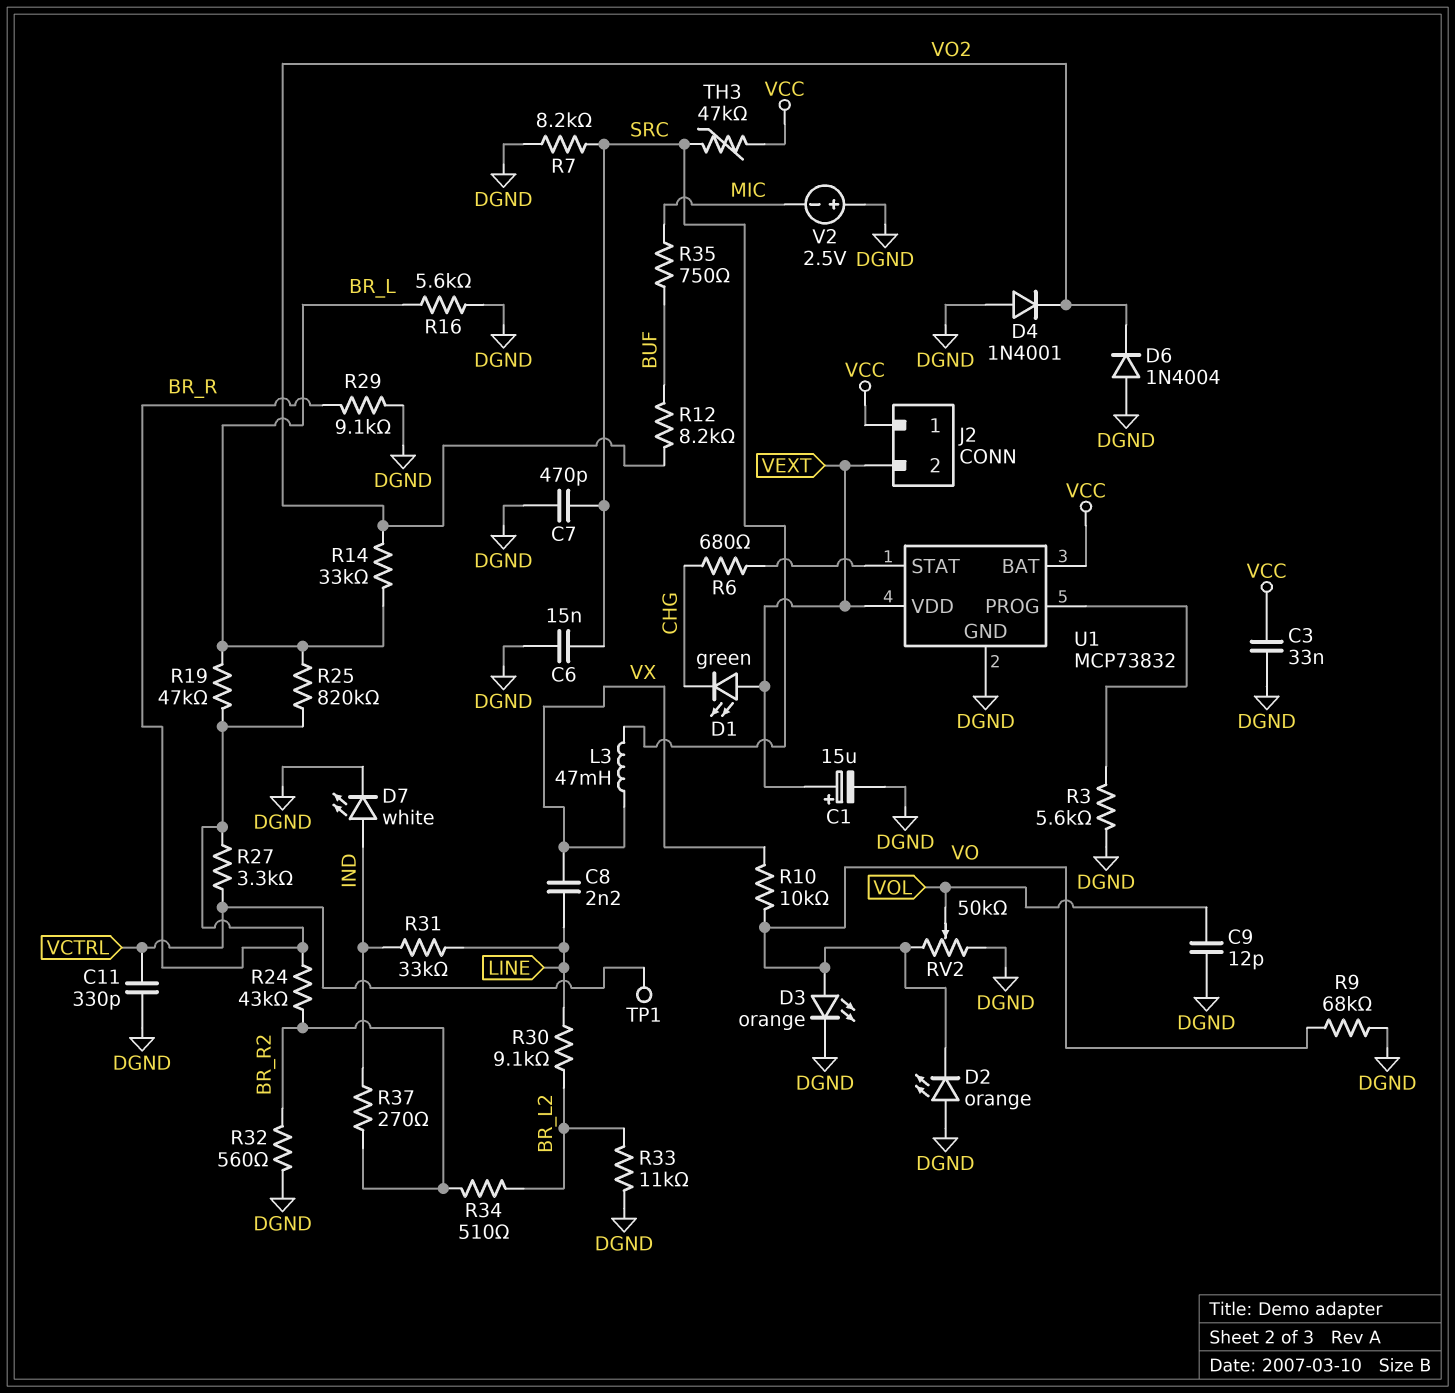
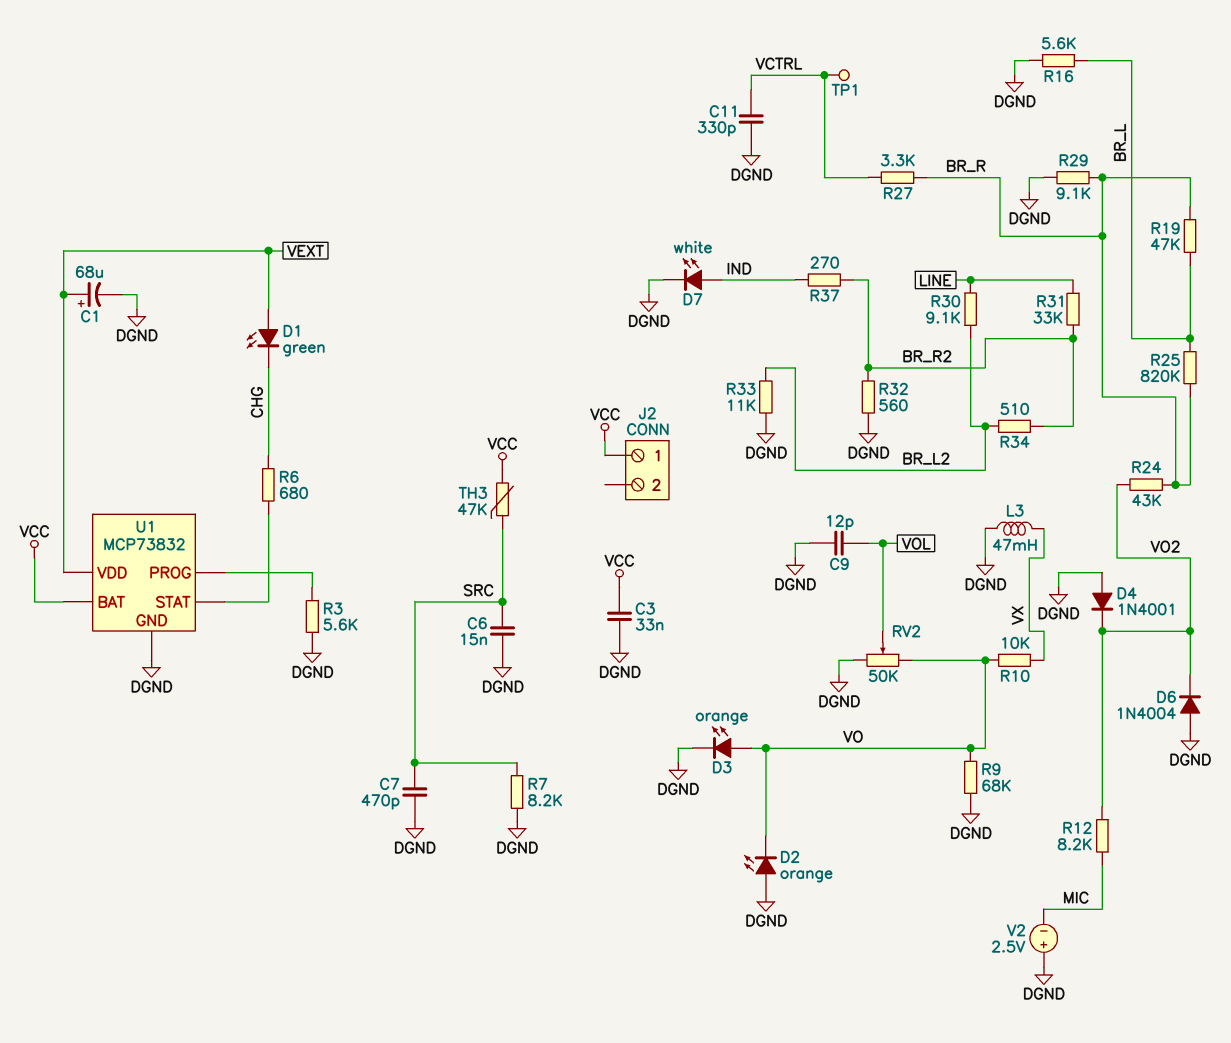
C1: 15uF (plus VEXT, minus DGND) -> 68uF (plus VEXT, minus DGND)
C8: 2.2nF (LINE, VX) -> none
J2 pin 2: VEXT -> none
L3: 47mH (SRC, VX) -> 47mH (DGND, VX)
R12: 8.2k (BUF, VO2) -> 8.2k (MIC, VO2)
R14: 33k (BR_L, VO2) -> none
R24: 43k (BR_R, BR_R2) -> 43k (BR_R, VO2)
R31: 33k (IND, LINE) -> 33k (BR_R2, LINE)
R35: 750 (BUF, MIC) -> none

